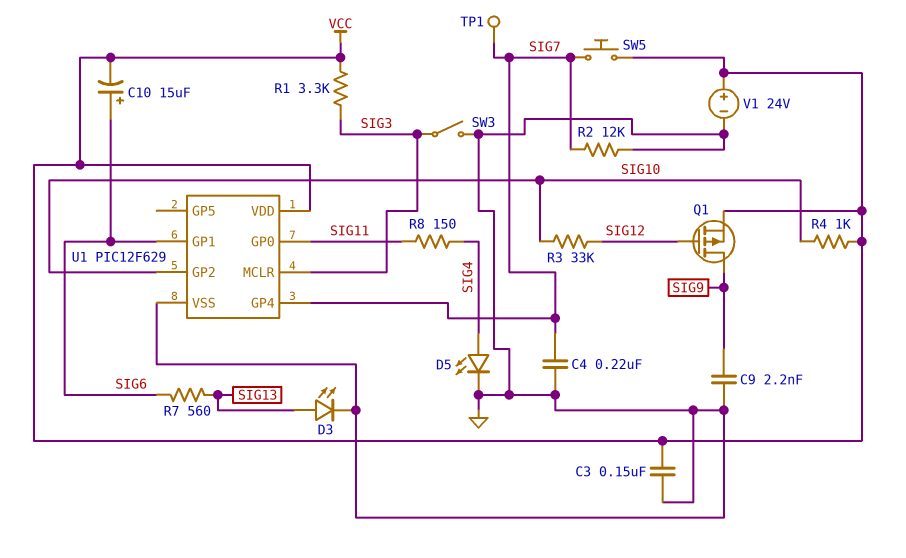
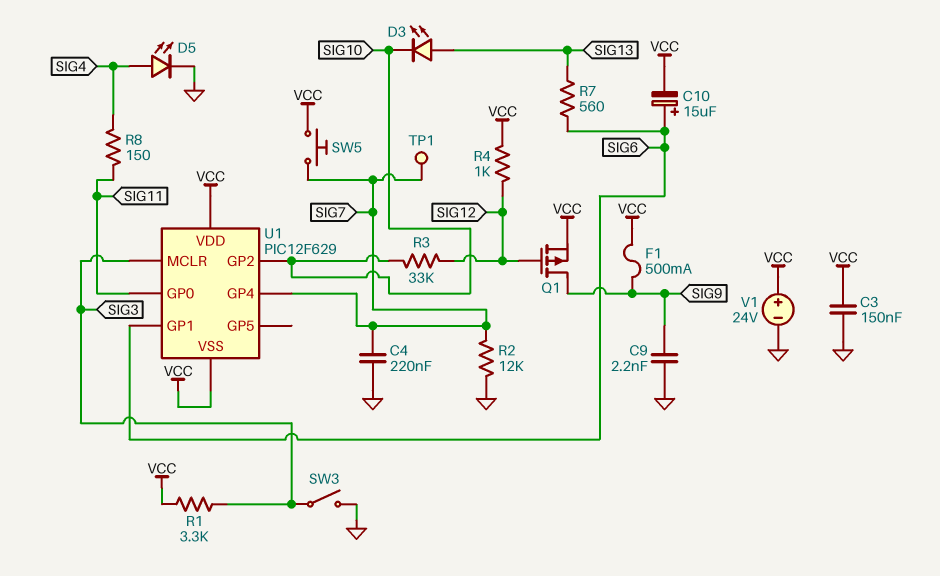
D3: LED (A SIG13, K GND) -> LED (A SIG13, K SIG10)
F1: none -> 500mA (SIG9, VCC)
R4: 1k (SIG10, VCC) -> 1k (SIG12, VCC)
U1 pin VSS: GND -> VCC

